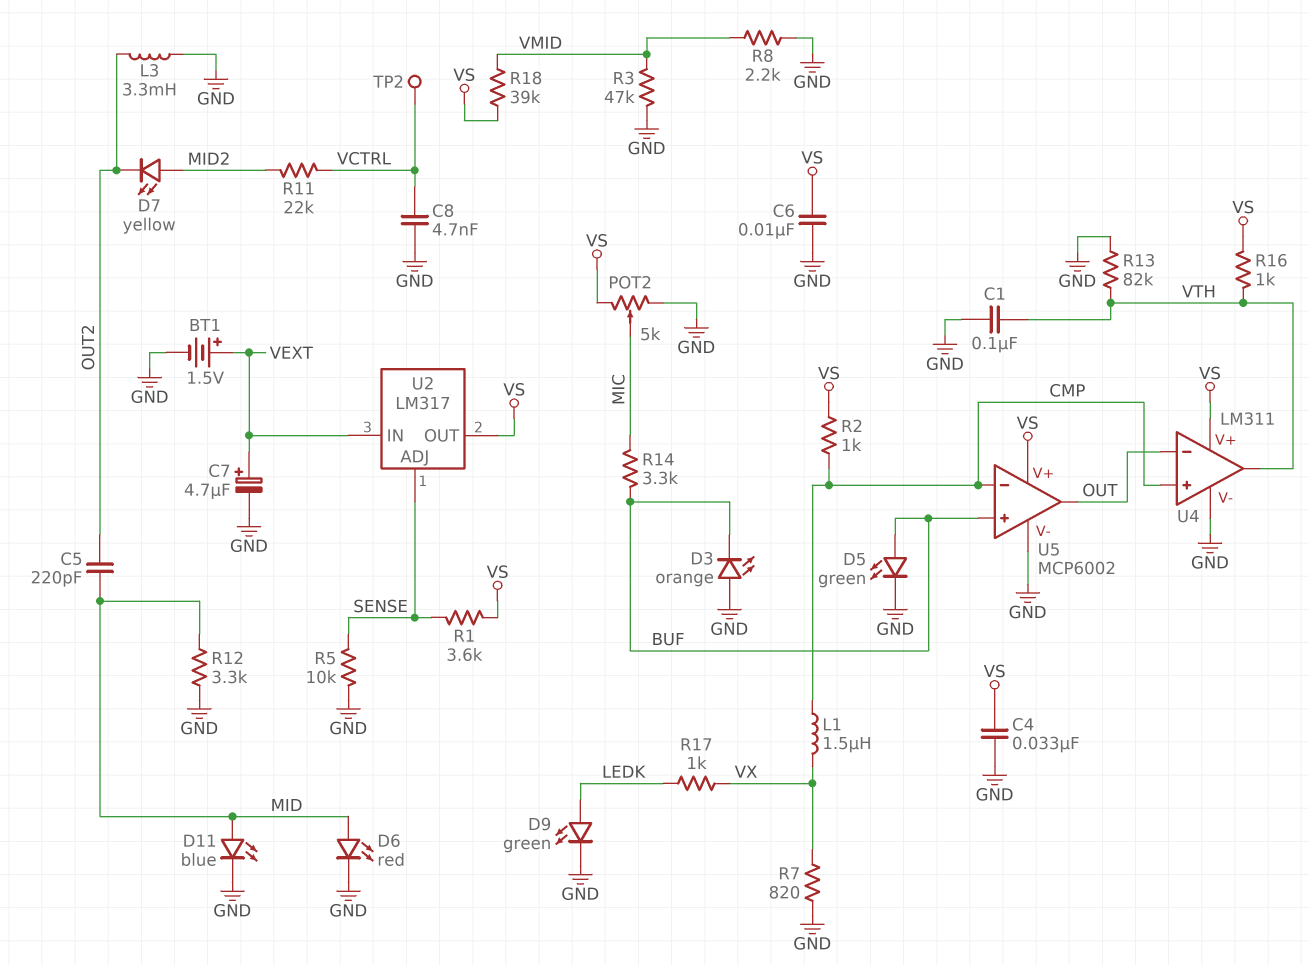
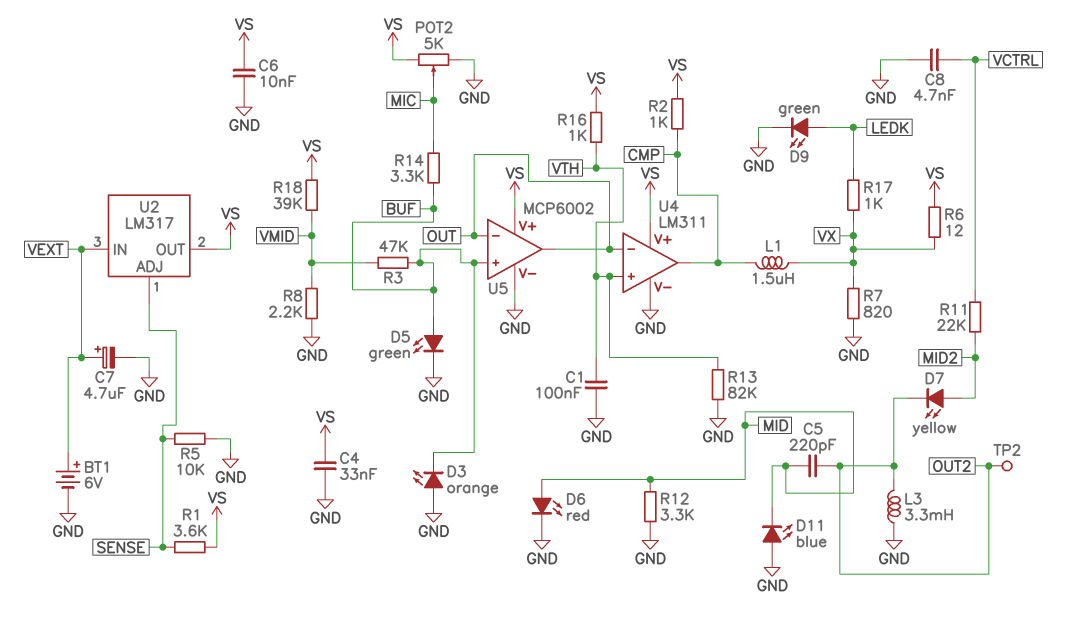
BT1: 1.5V (plus VEXT, minus GND) -> 6V (plus VEXT, minus GND)
D11: LED blue (A MID, K GND) -> LED blue (A GND, K MID)
R3: 47k (GND, VMID) -> 47k (BUF, VMID)
R6: none -> 12 (VS, VX)
TP2: test point (VCTRL) -> test point (OUT2)
U4 pin in+: CMP -> VTH
U4 pin out: VTH -> CMP
U5 pin in-: CMP -> OUT

